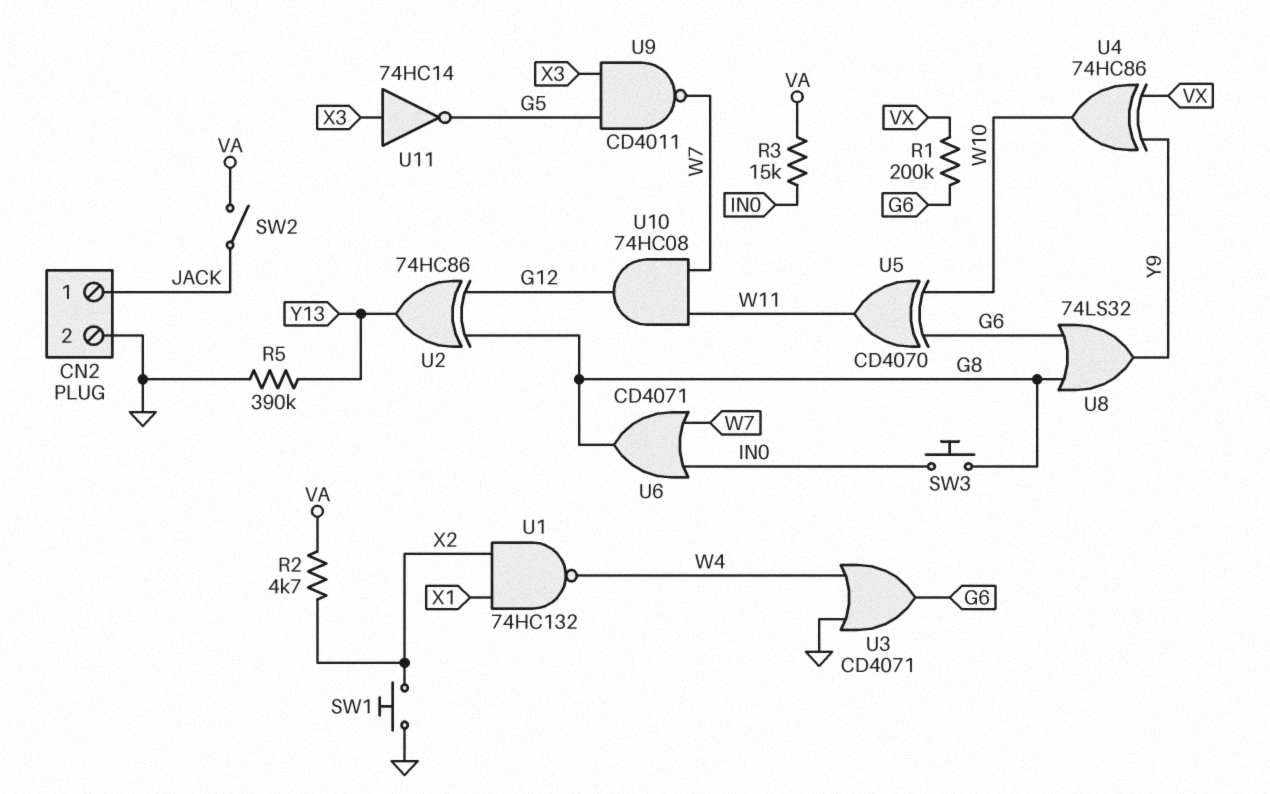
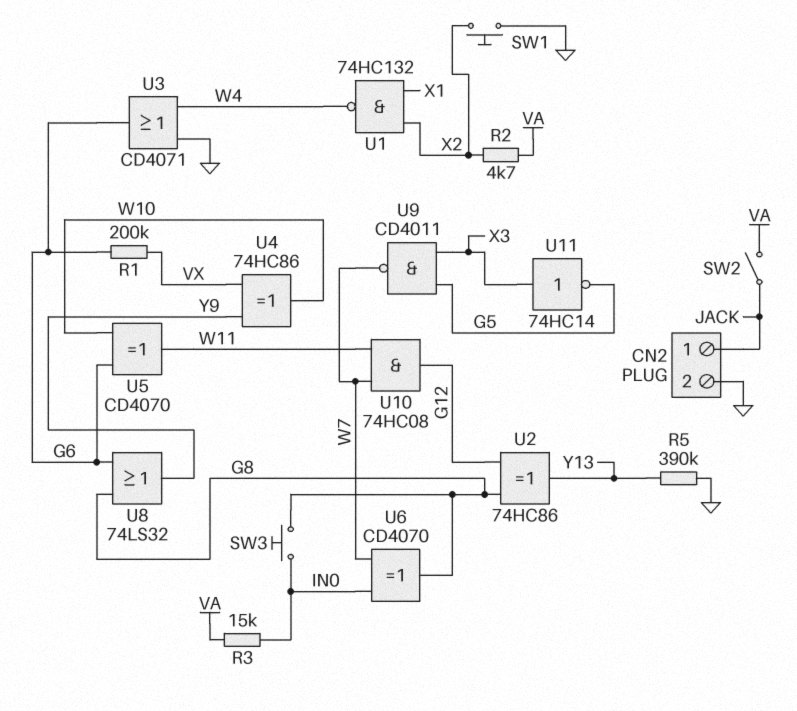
U6: OR CD4071 (in IN0, in W7, out G8) -> XOR CD4070 (in IN0, in W7, out G8)

